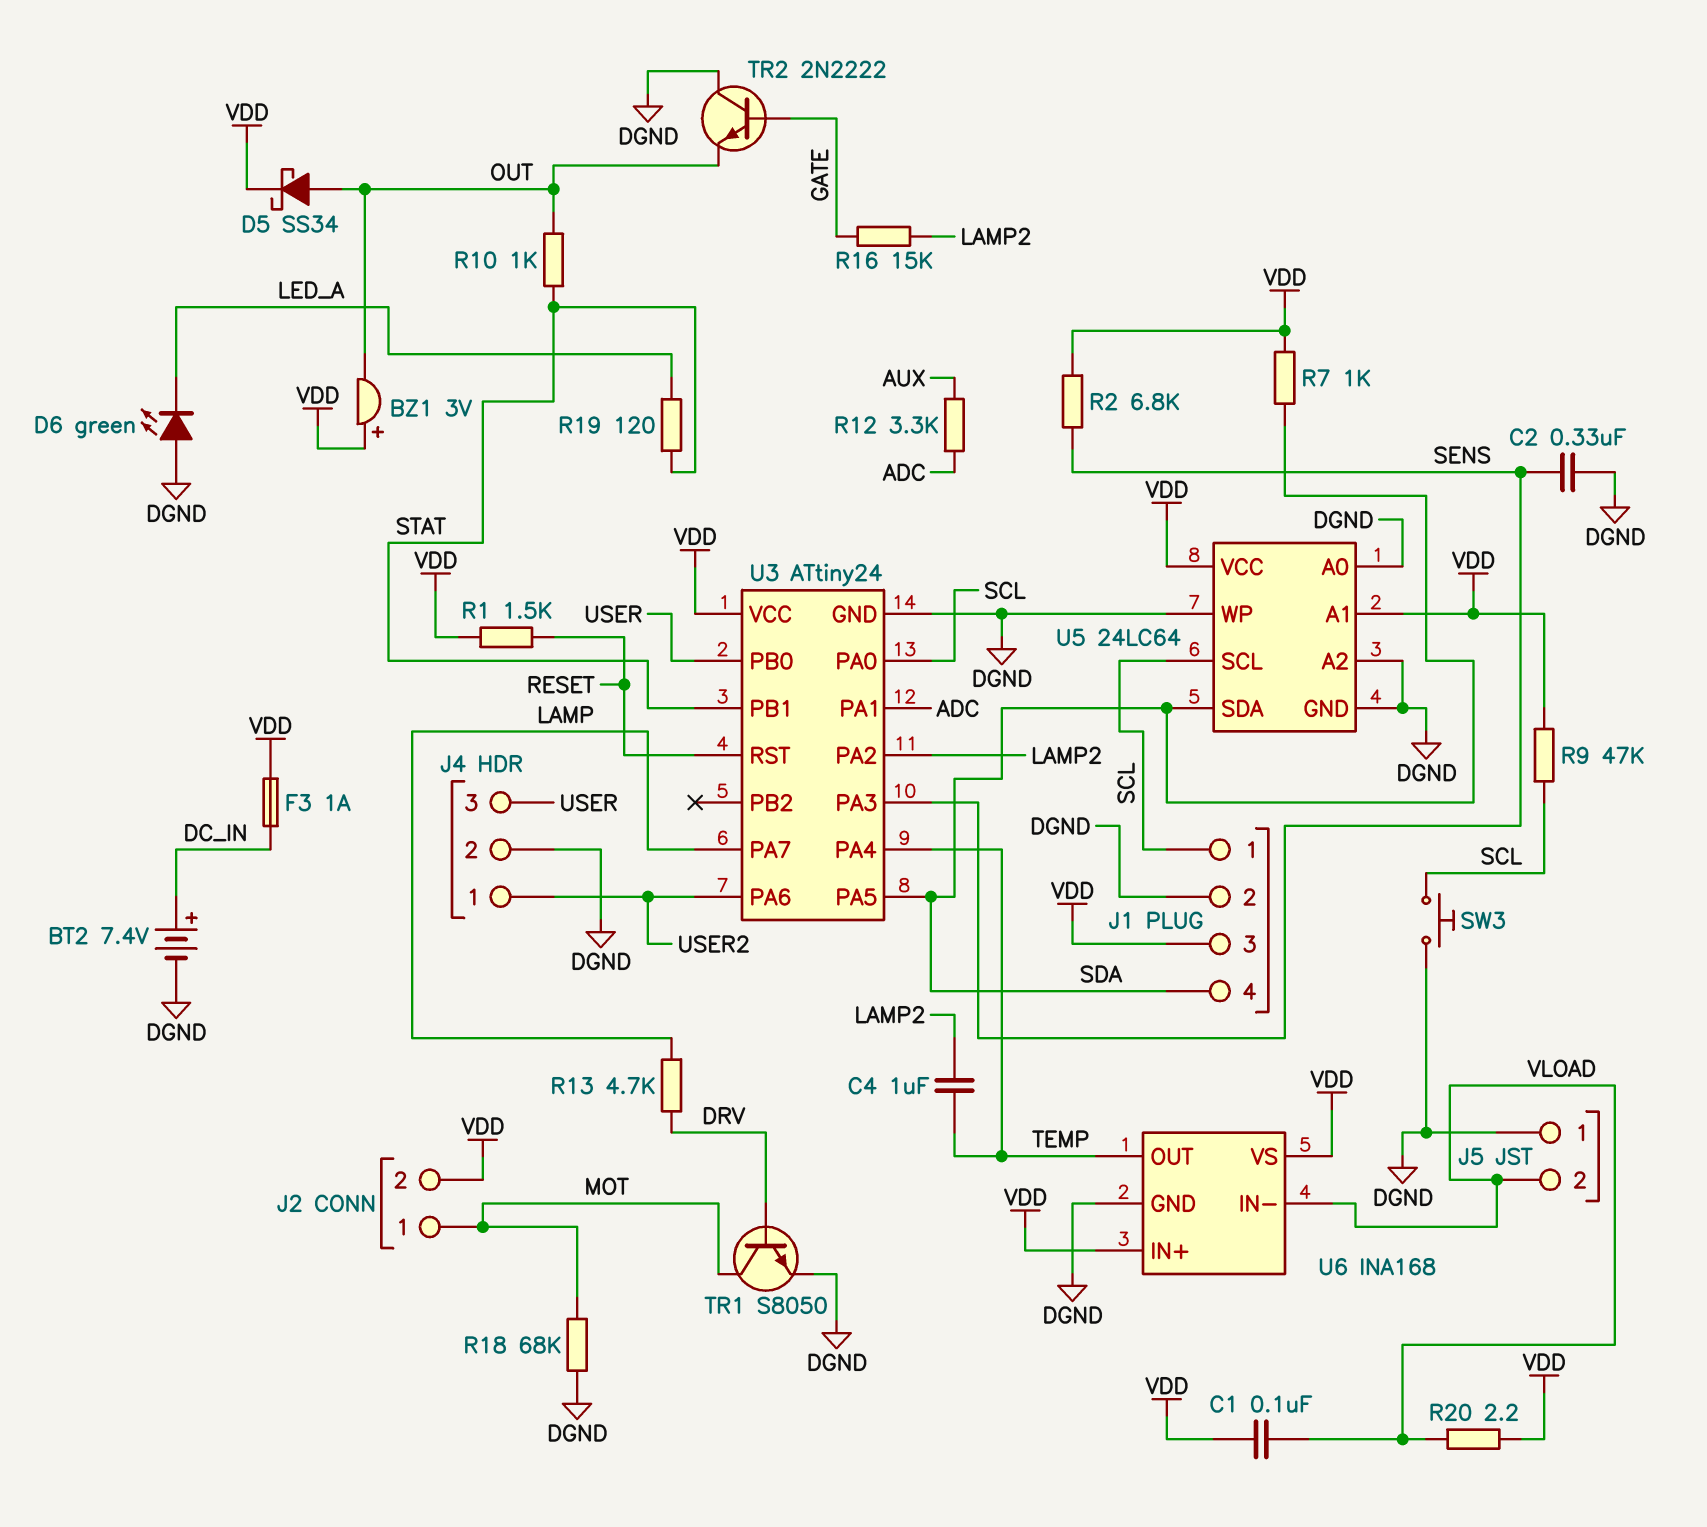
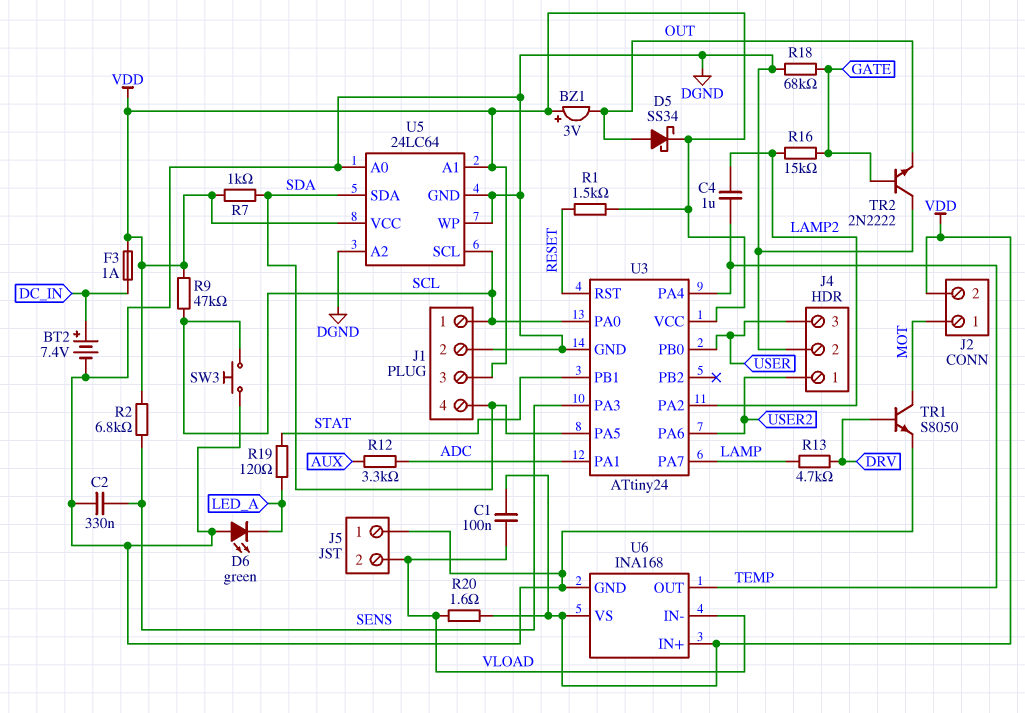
R10: 1k (OUT, STAT) -> none
R18: 68k (DGND, MOT) -> 68k (DGND, GATE)
R20: 2.2 (VDD, VLOAD) -> 1.6 (VDD, VLOAD)

